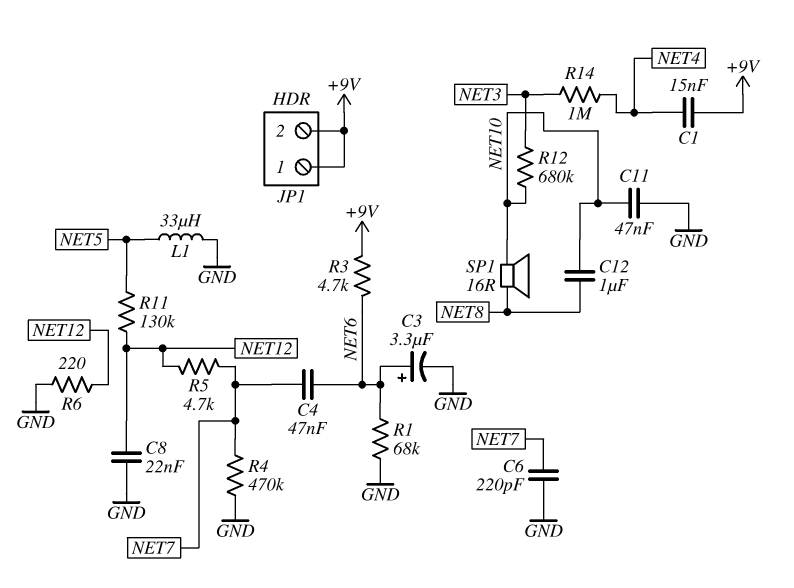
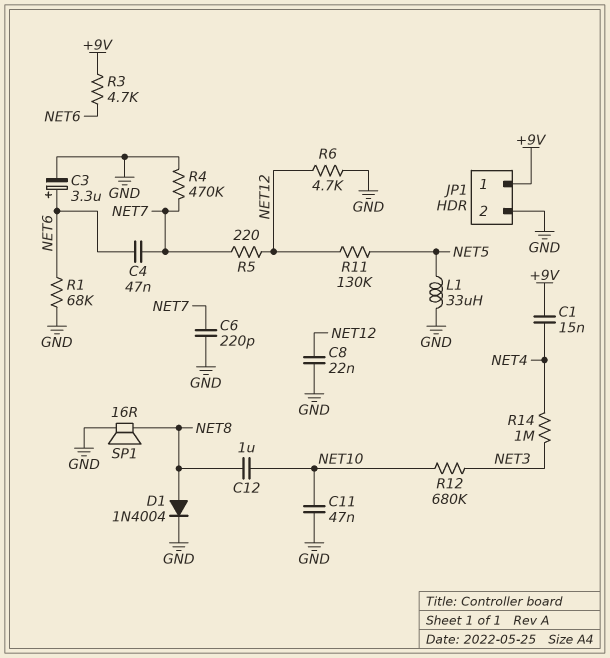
D1: none -> diode 1N4004 (A NET8, K GND)
JP1 pin 2: +9V -> GND
R5: 4.7k (NET7, NET12) -> 220 (NET7, NET12)
R6: 220 (GND, NET12) -> 4.7k (GND, NET12)
SP1: speaker 16R (NET8, NET10) -> speaker 16R (GND, NET8)

